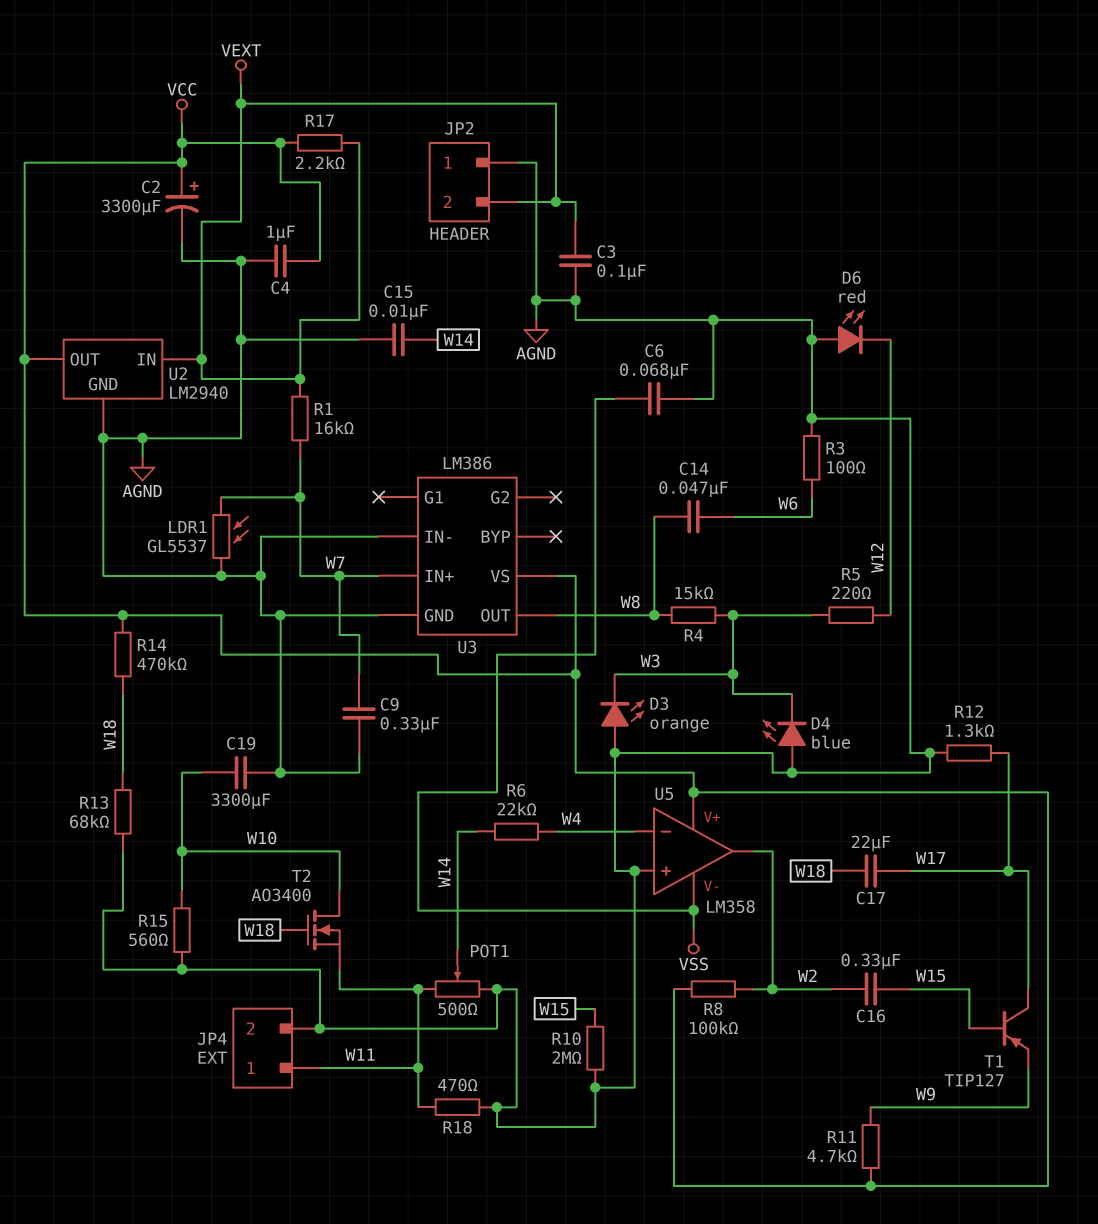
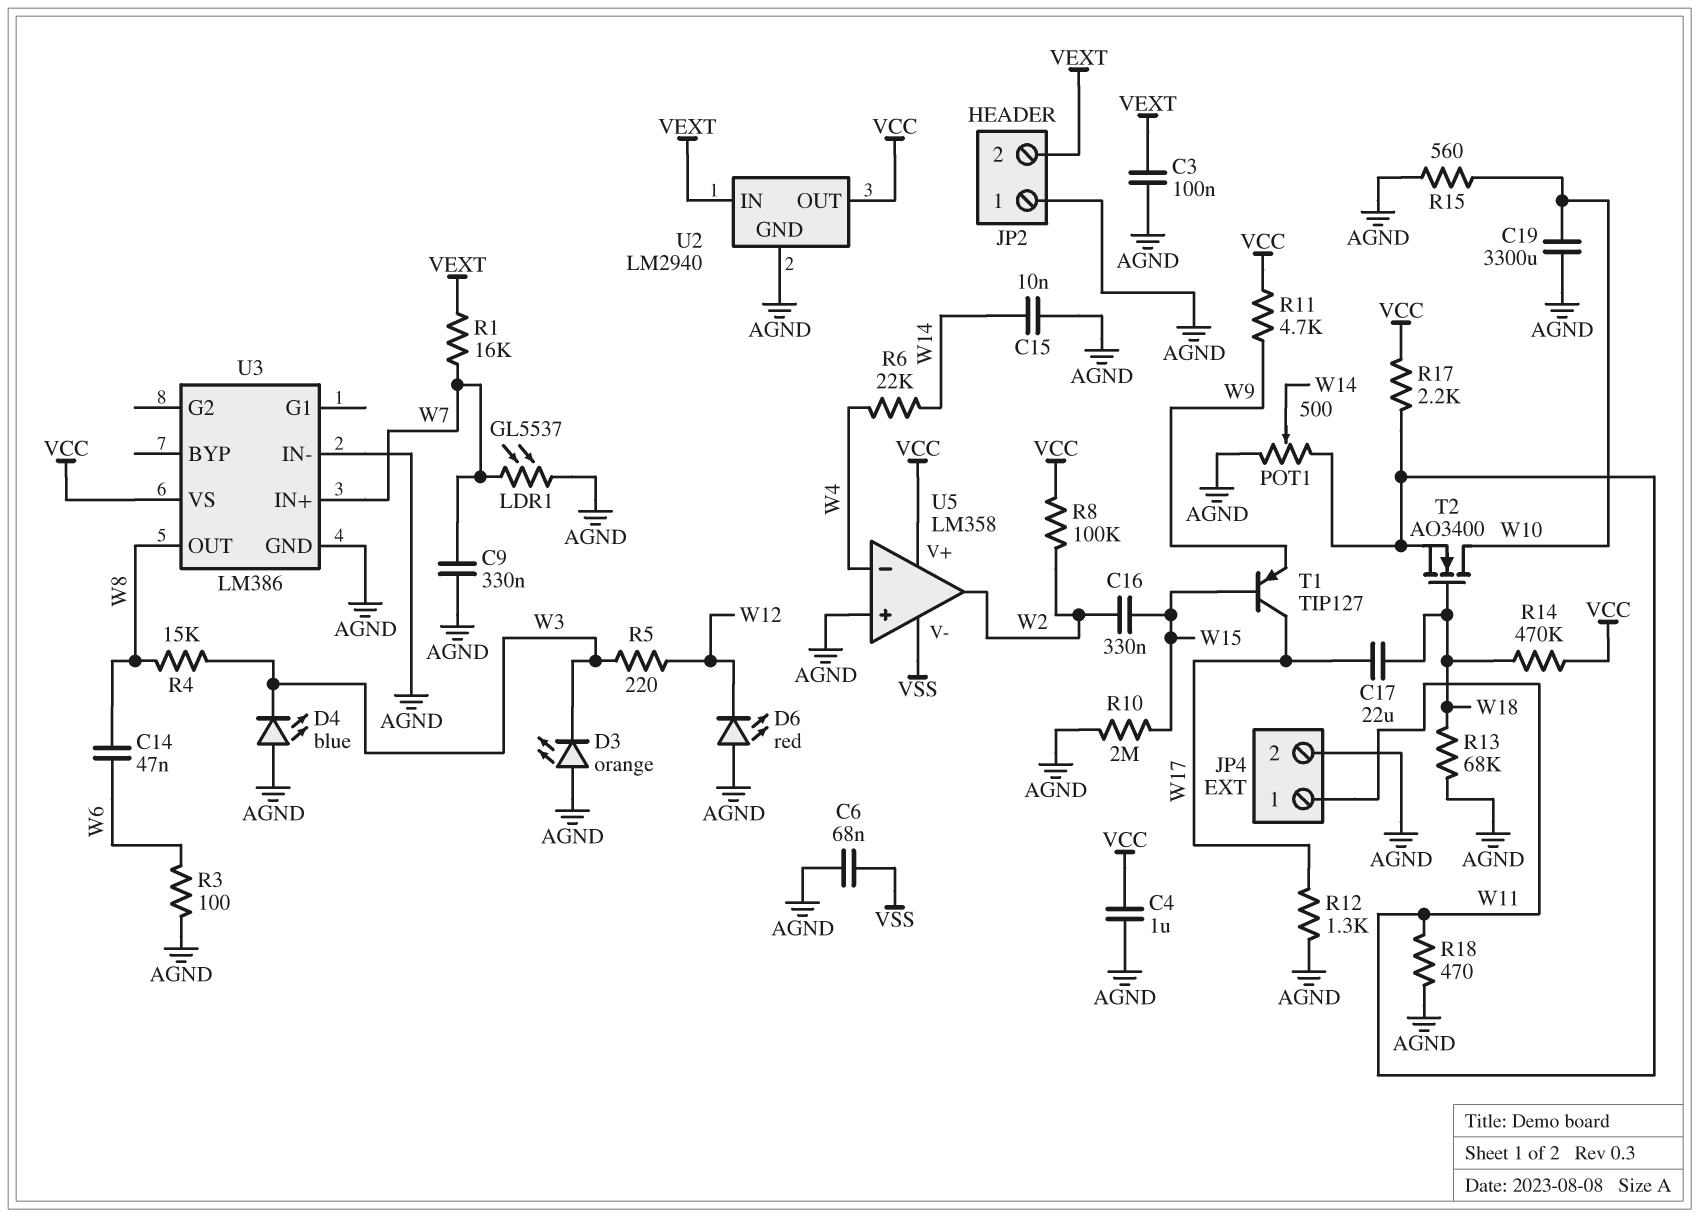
C2: 3300uF (plus VCC, minus AGND) -> none
R17: 2.2k (VCC, VEXT) -> 2.2k (VCC, W11)

